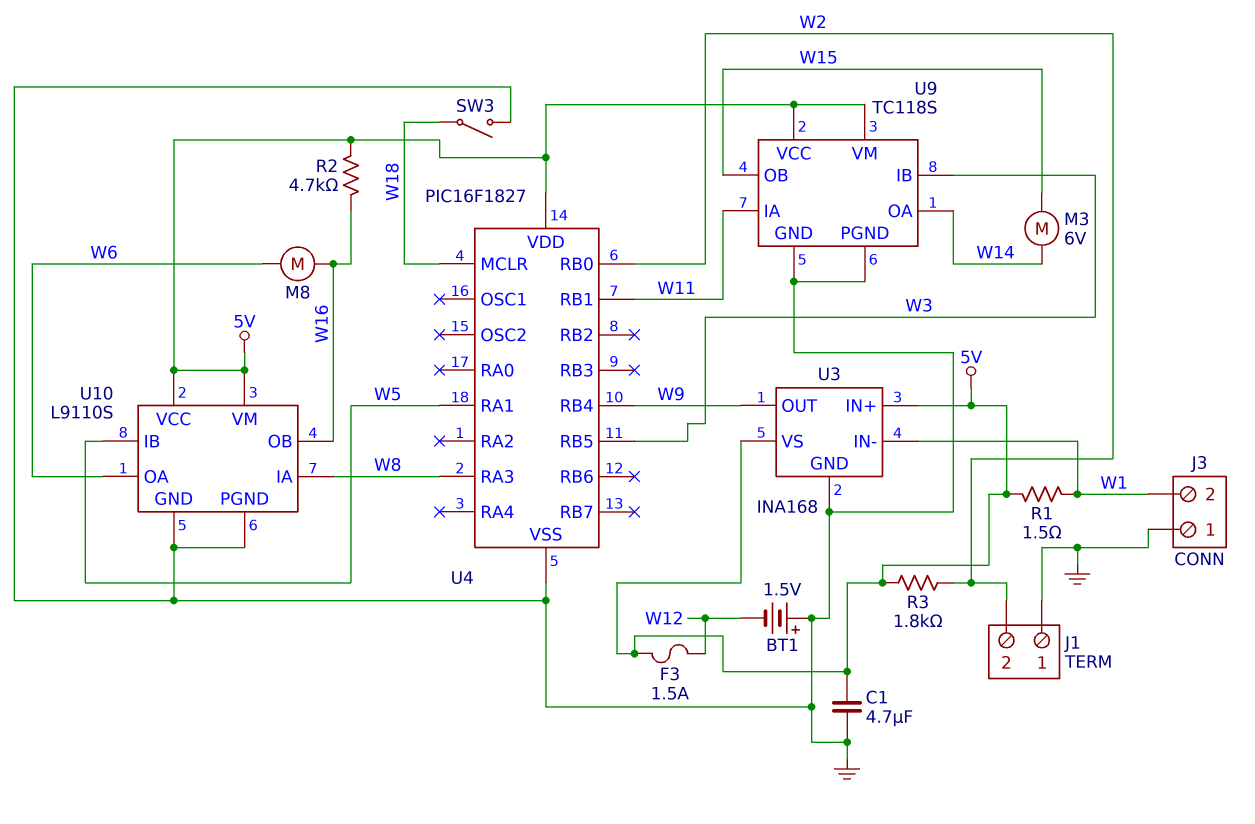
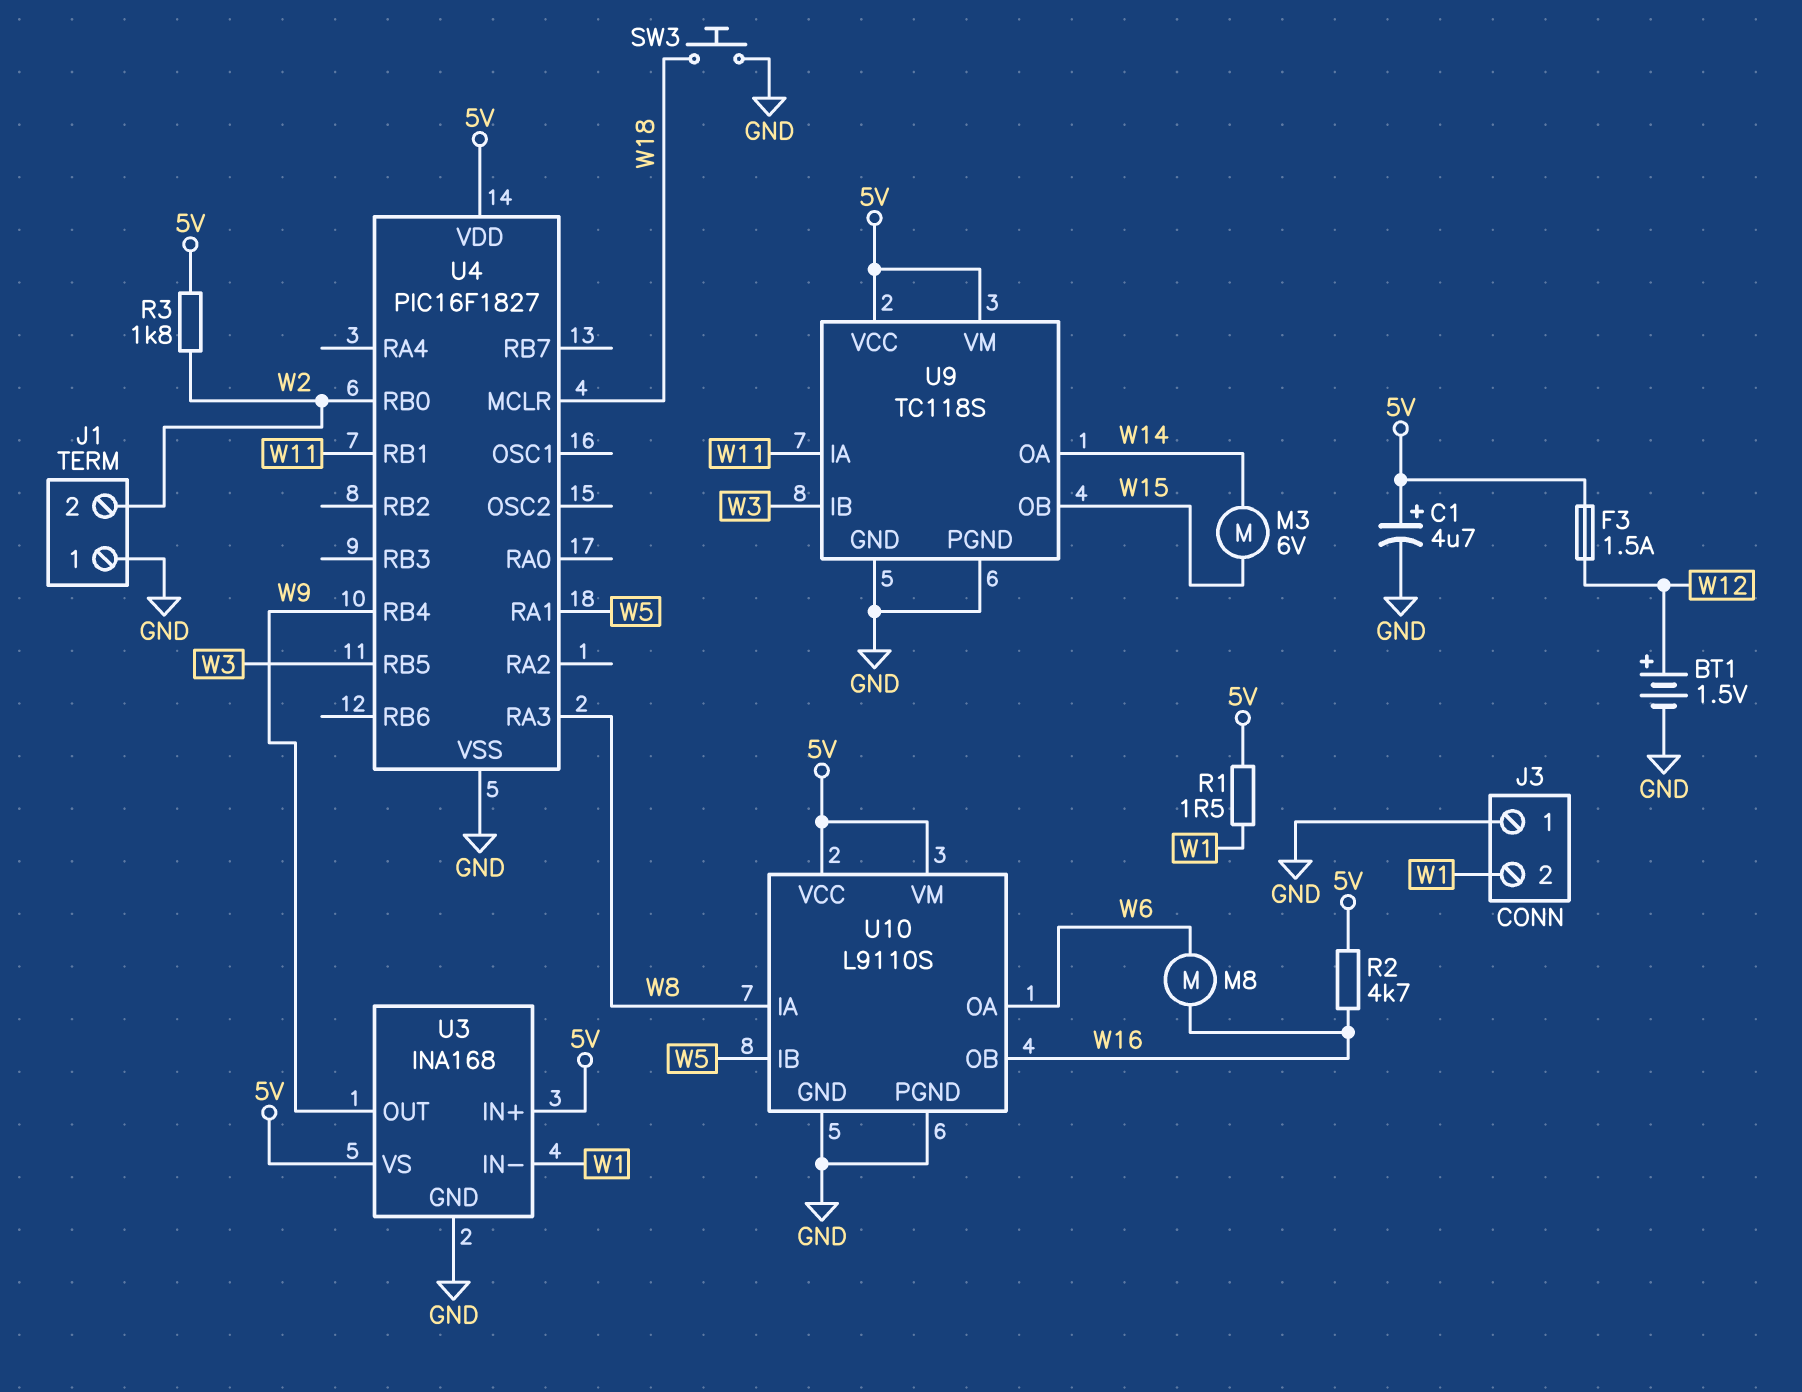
BT1: 1.5V (plus GND, minus W12) -> 1.5V (plus W12, minus GND)
C1: 4.7uF (5V, GND) -> 4.7uF (plus 5V, minus GND)
SW3: switch (GND, W18) -> button (GND, W18)

